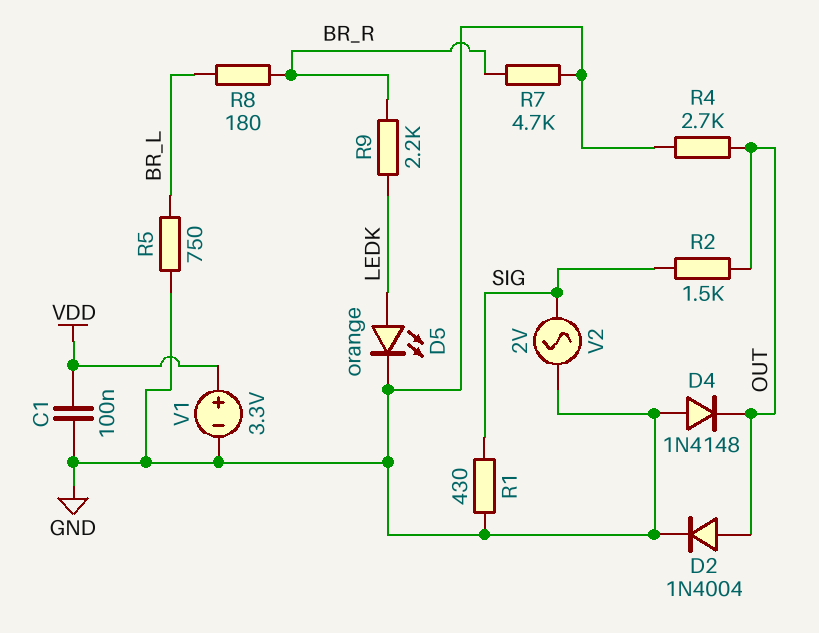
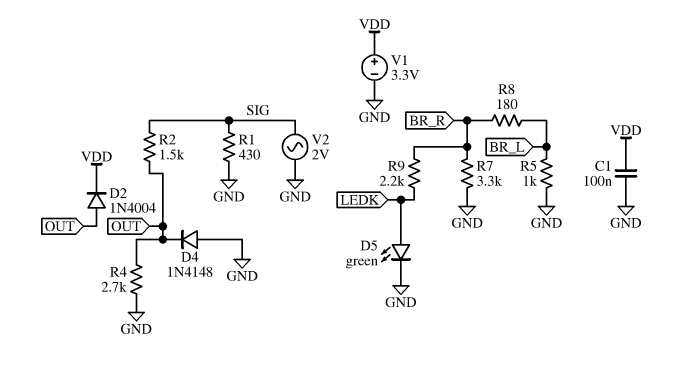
D2: diode 1N4004 (A OUT, K GND) -> diode 1N4004 (A OUT, K VDD)
D5: LED orange (A LEDK, K GND) -> LED green (A LEDK, K GND)
R5: 750 (BR_L, GND) -> 1k (BR_L, GND)
R7: 4.7k (BR_R, GND) -> 3.3k (BR_R, GND)

